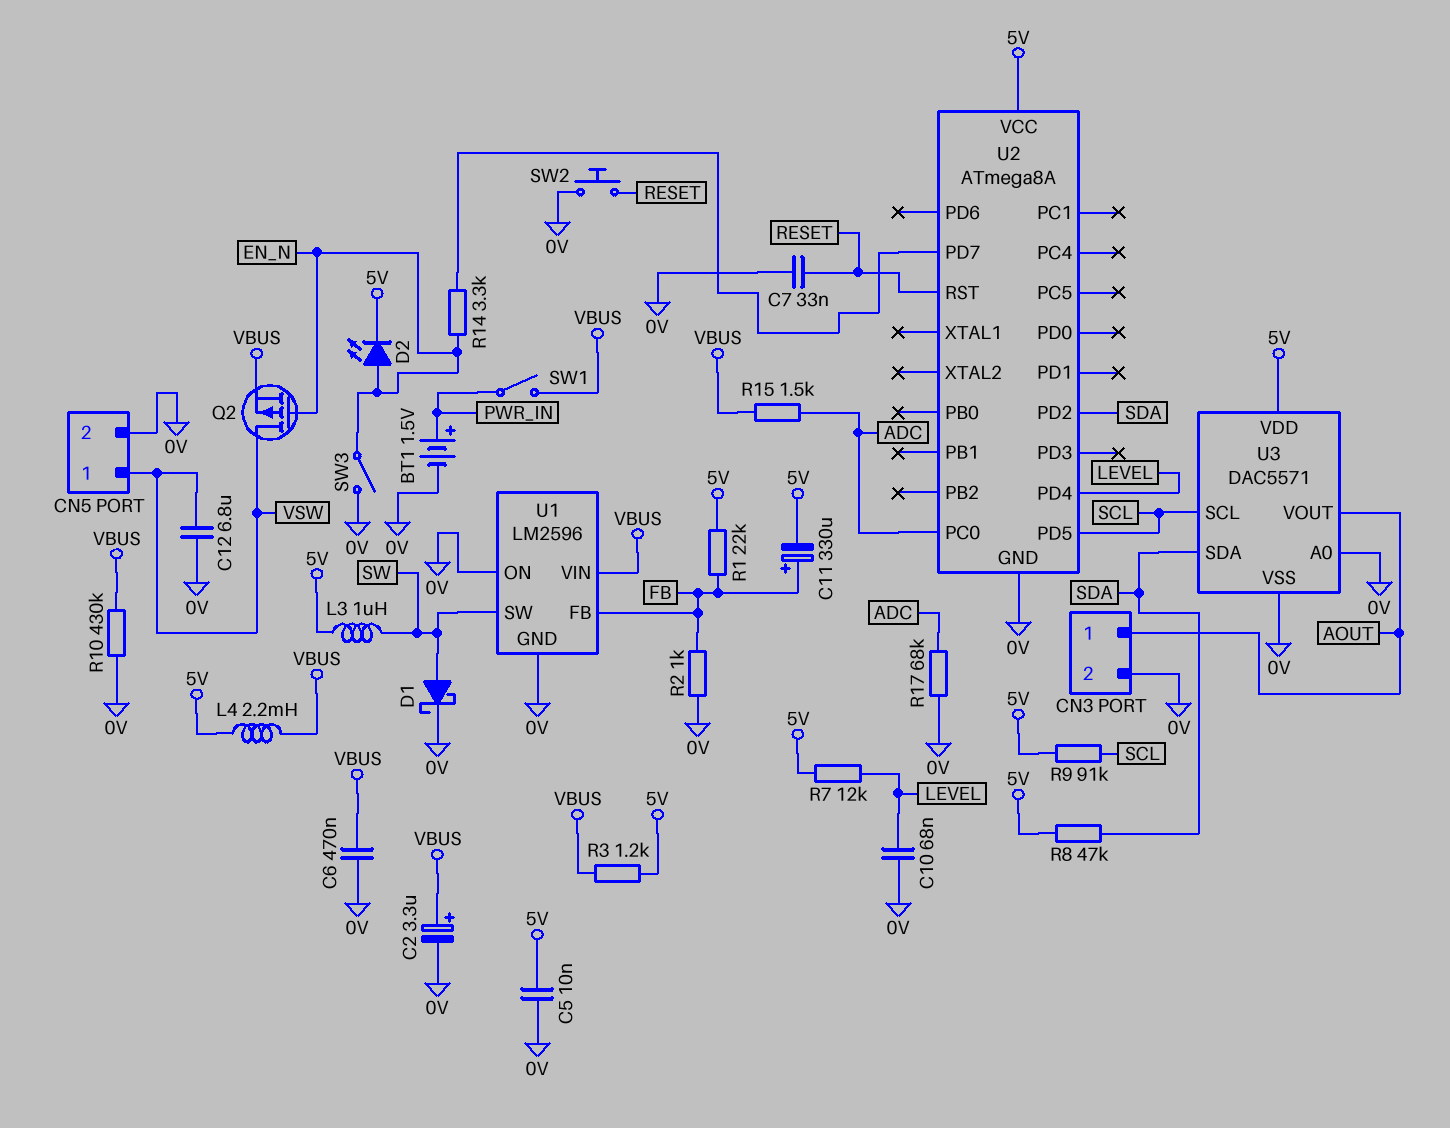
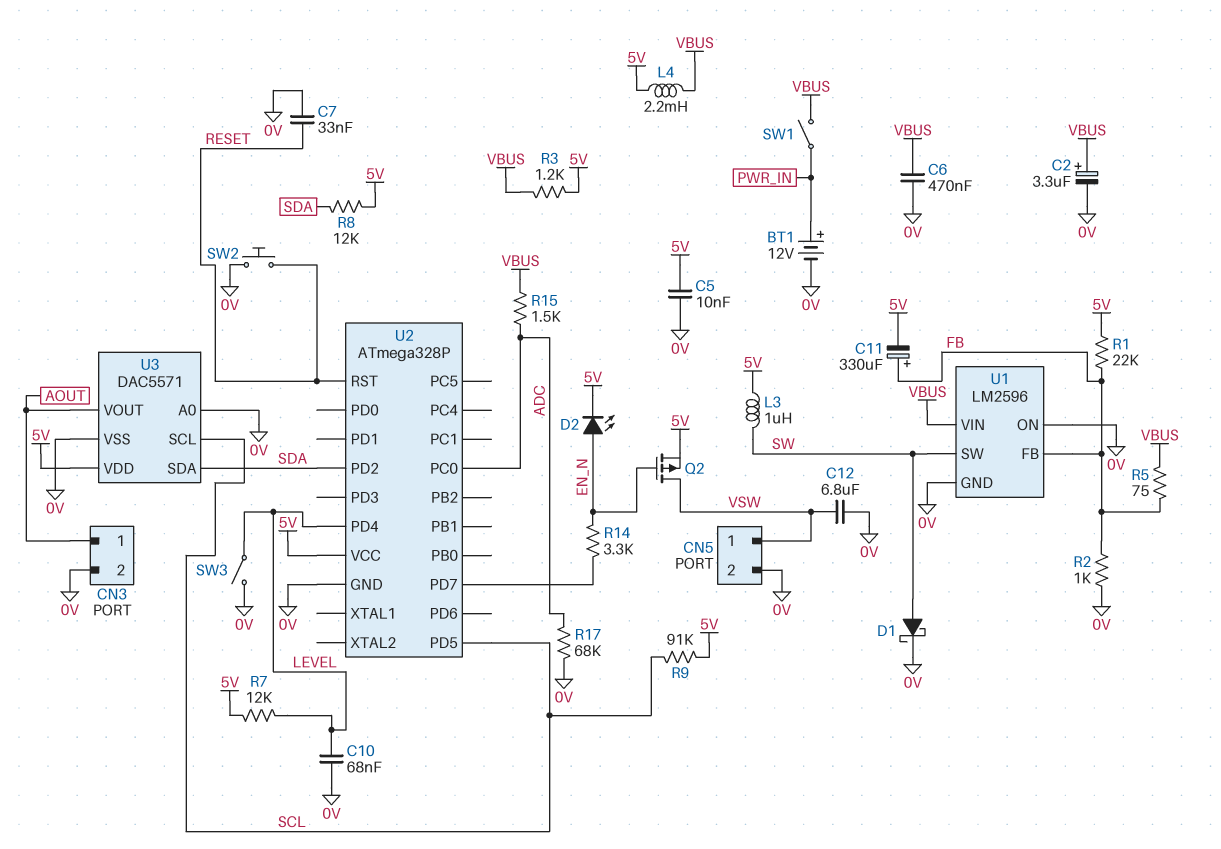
BT1: 1.5V (plus PWR_IN, minus 0V) -> 12V (plus PWR_IN, minus 0V)
Q2: PMOS (G EN_N, D VSW, S VBUS) -> PMOS (G EN_N, D VSW, S 5V)
R5: none -> 75 (FB, VBUS)
R8: 47k (5V, SDA) -> 12k (5V, SDA)
R10: 430k (0V, VBUS) -> none
SW3: switch (0V, EN_N) -> switch (0V, LEVEL)
U2: ATmega8A -> ATmega328P

